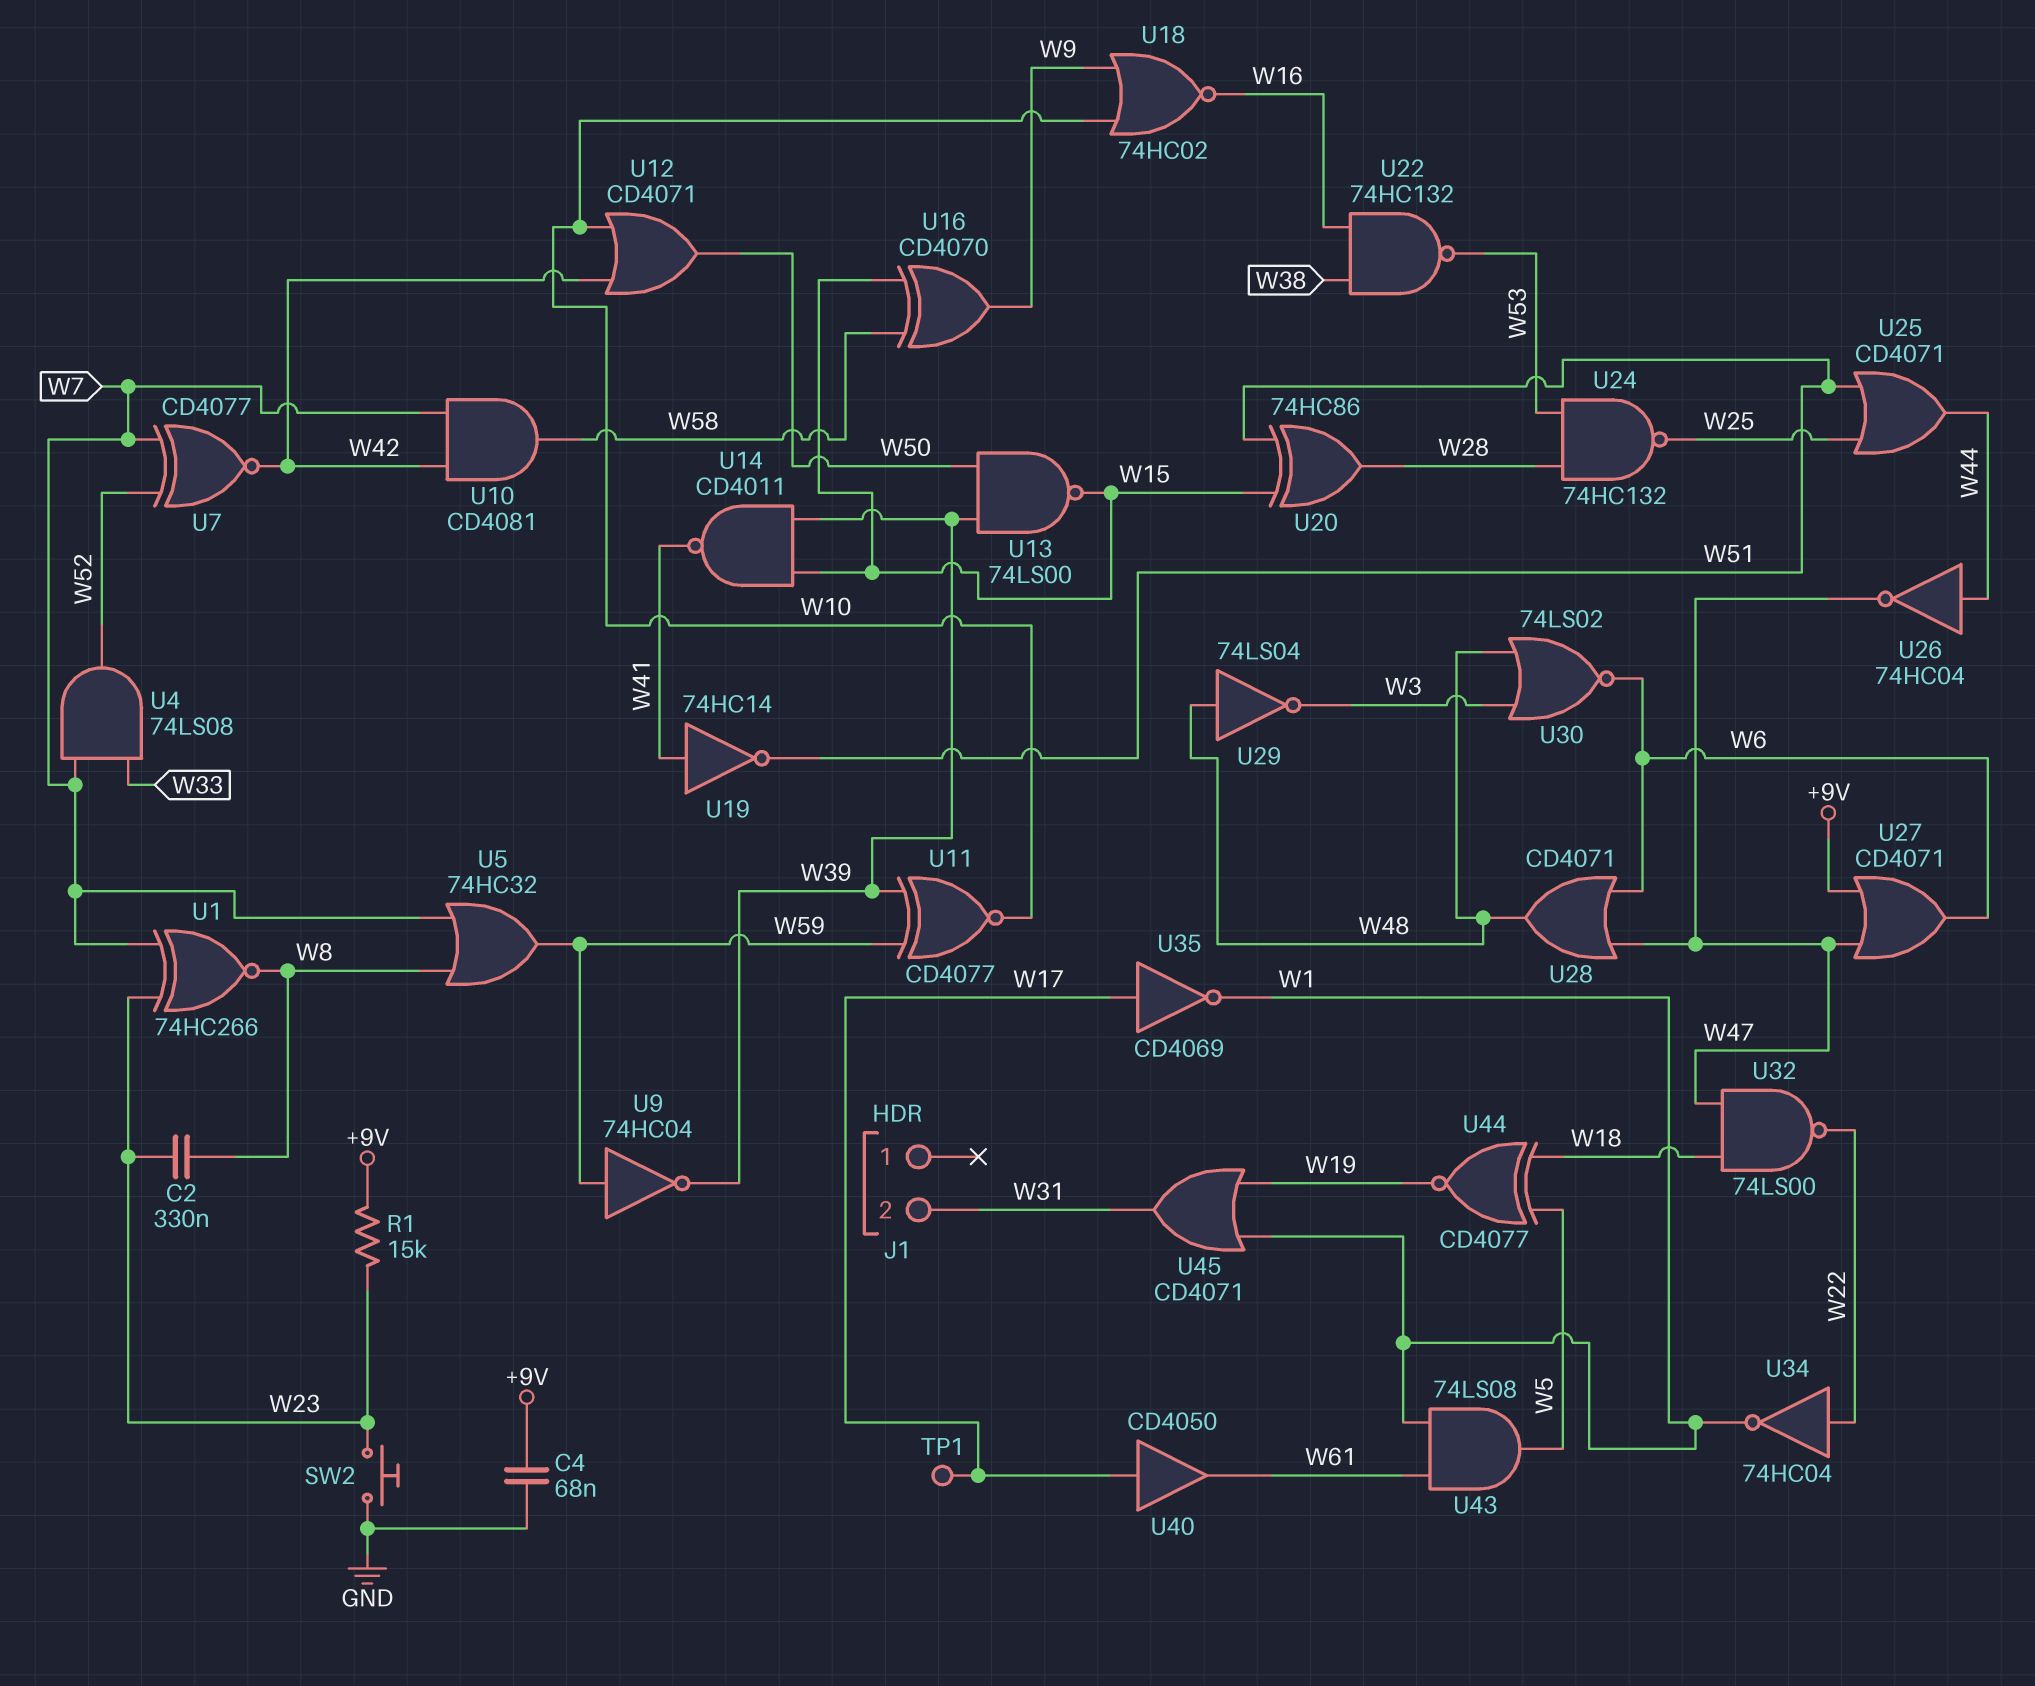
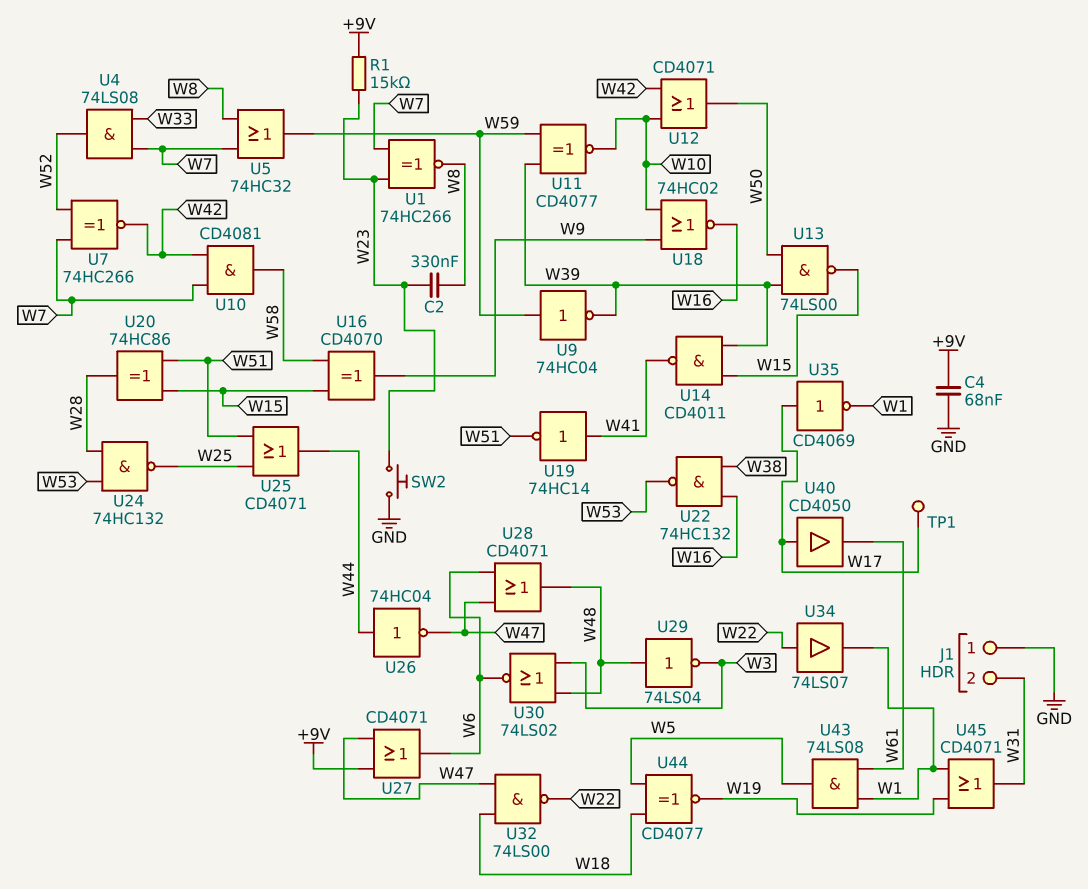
J1 pin 1: none -> GND
U7: XNOR CD4077 (in W7, in W52, out W42) -> XNOR 74HC266 (in W7, in W52, out W42)
U34: NOT 74HC04 (in W22, out W1) -> buffer 74LS07 (in W22, out W1)

